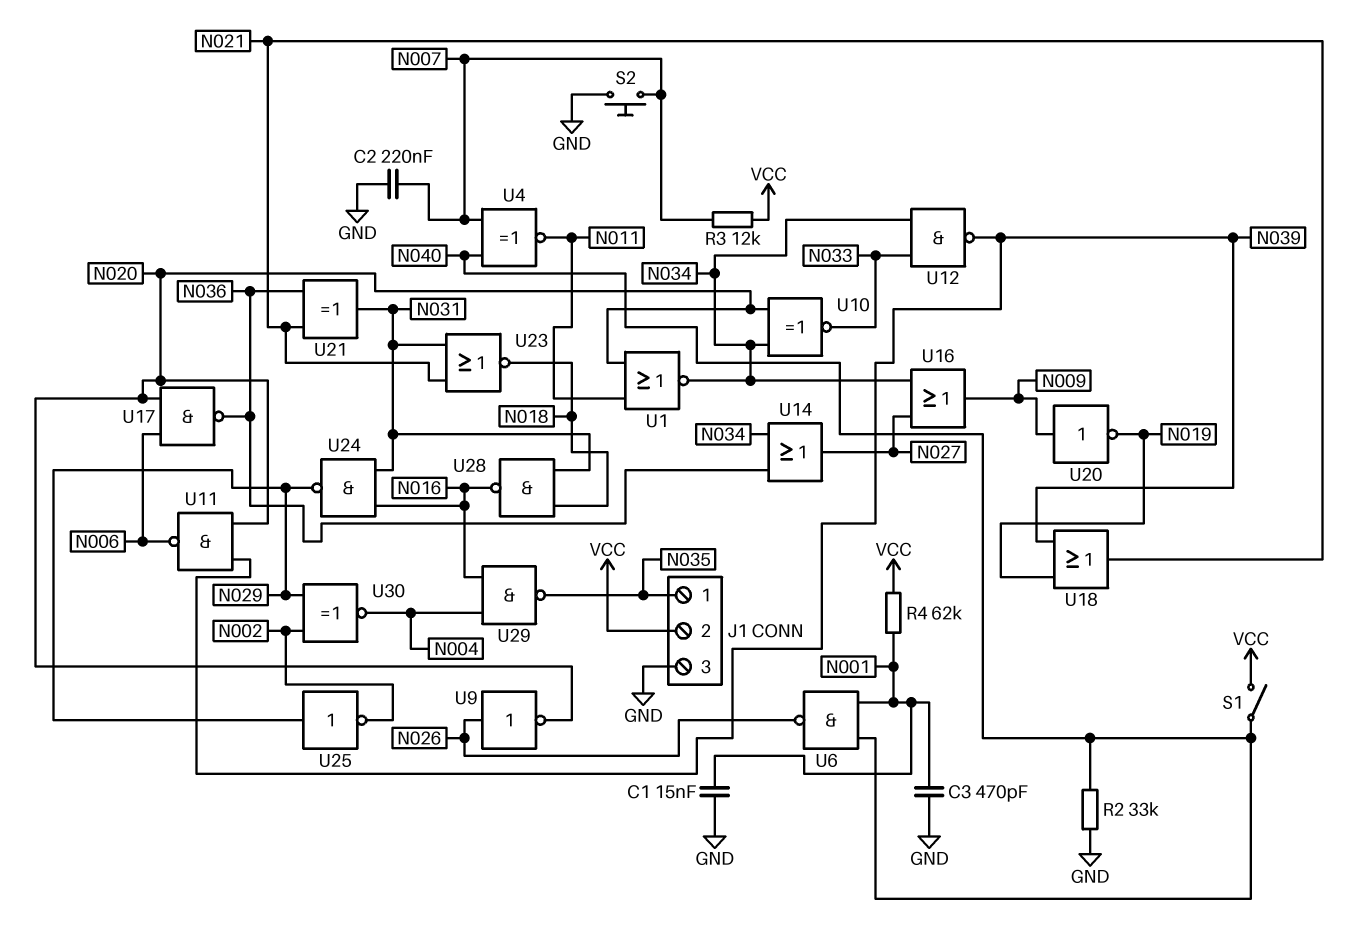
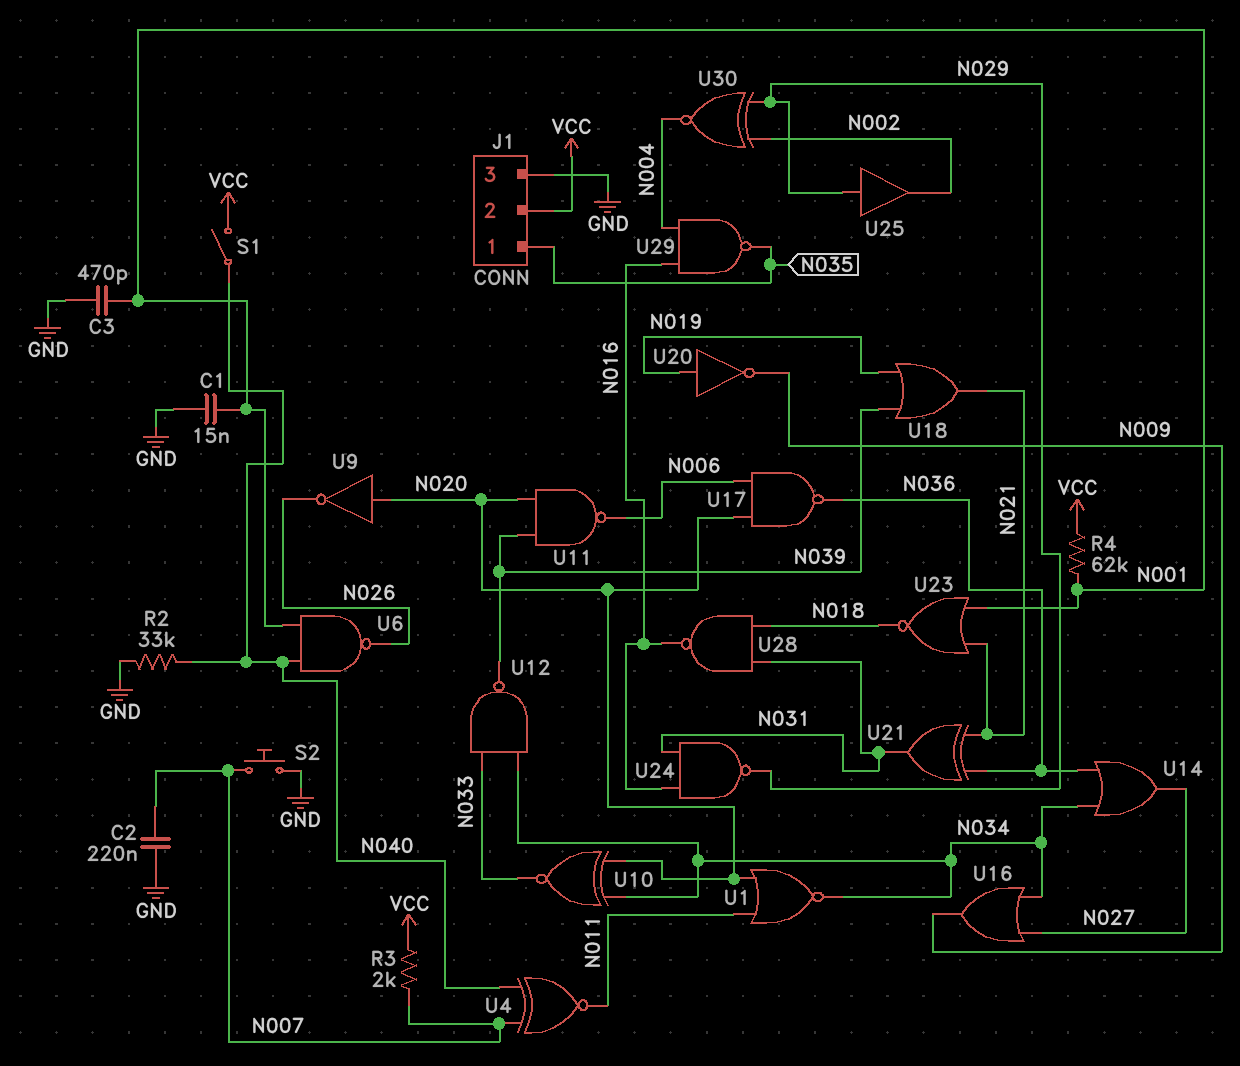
R3: 12k (N007, VCC) -> 2k (N007, VCC)
U9: NOT (in N026, out N020) -> NOT (in N020, out N026)
U20: NOT (in N009, out N019) -> NOT (in N019, out N009)
U23: NOR (in N021, in N031, out N018) -> NOR (in N001, in N021, out N018)
U25: NOT (in N029, out N002) -> buffer (in N029, out N002)

